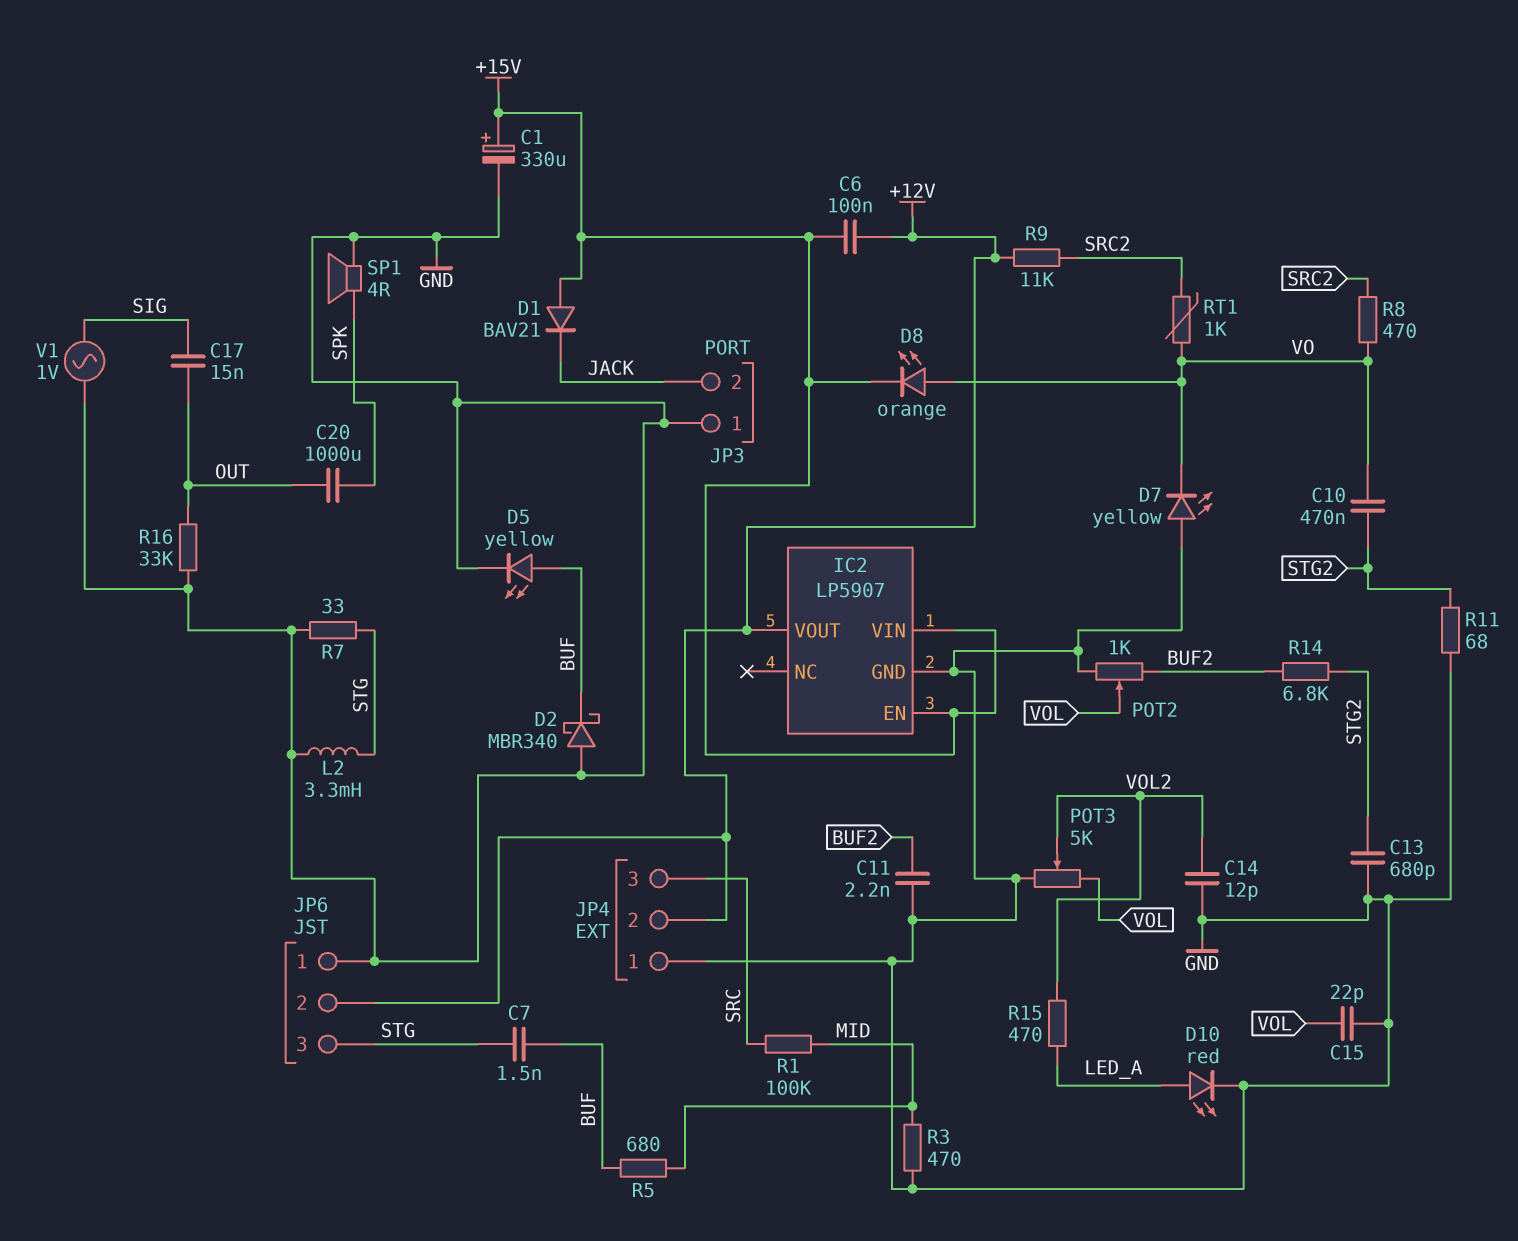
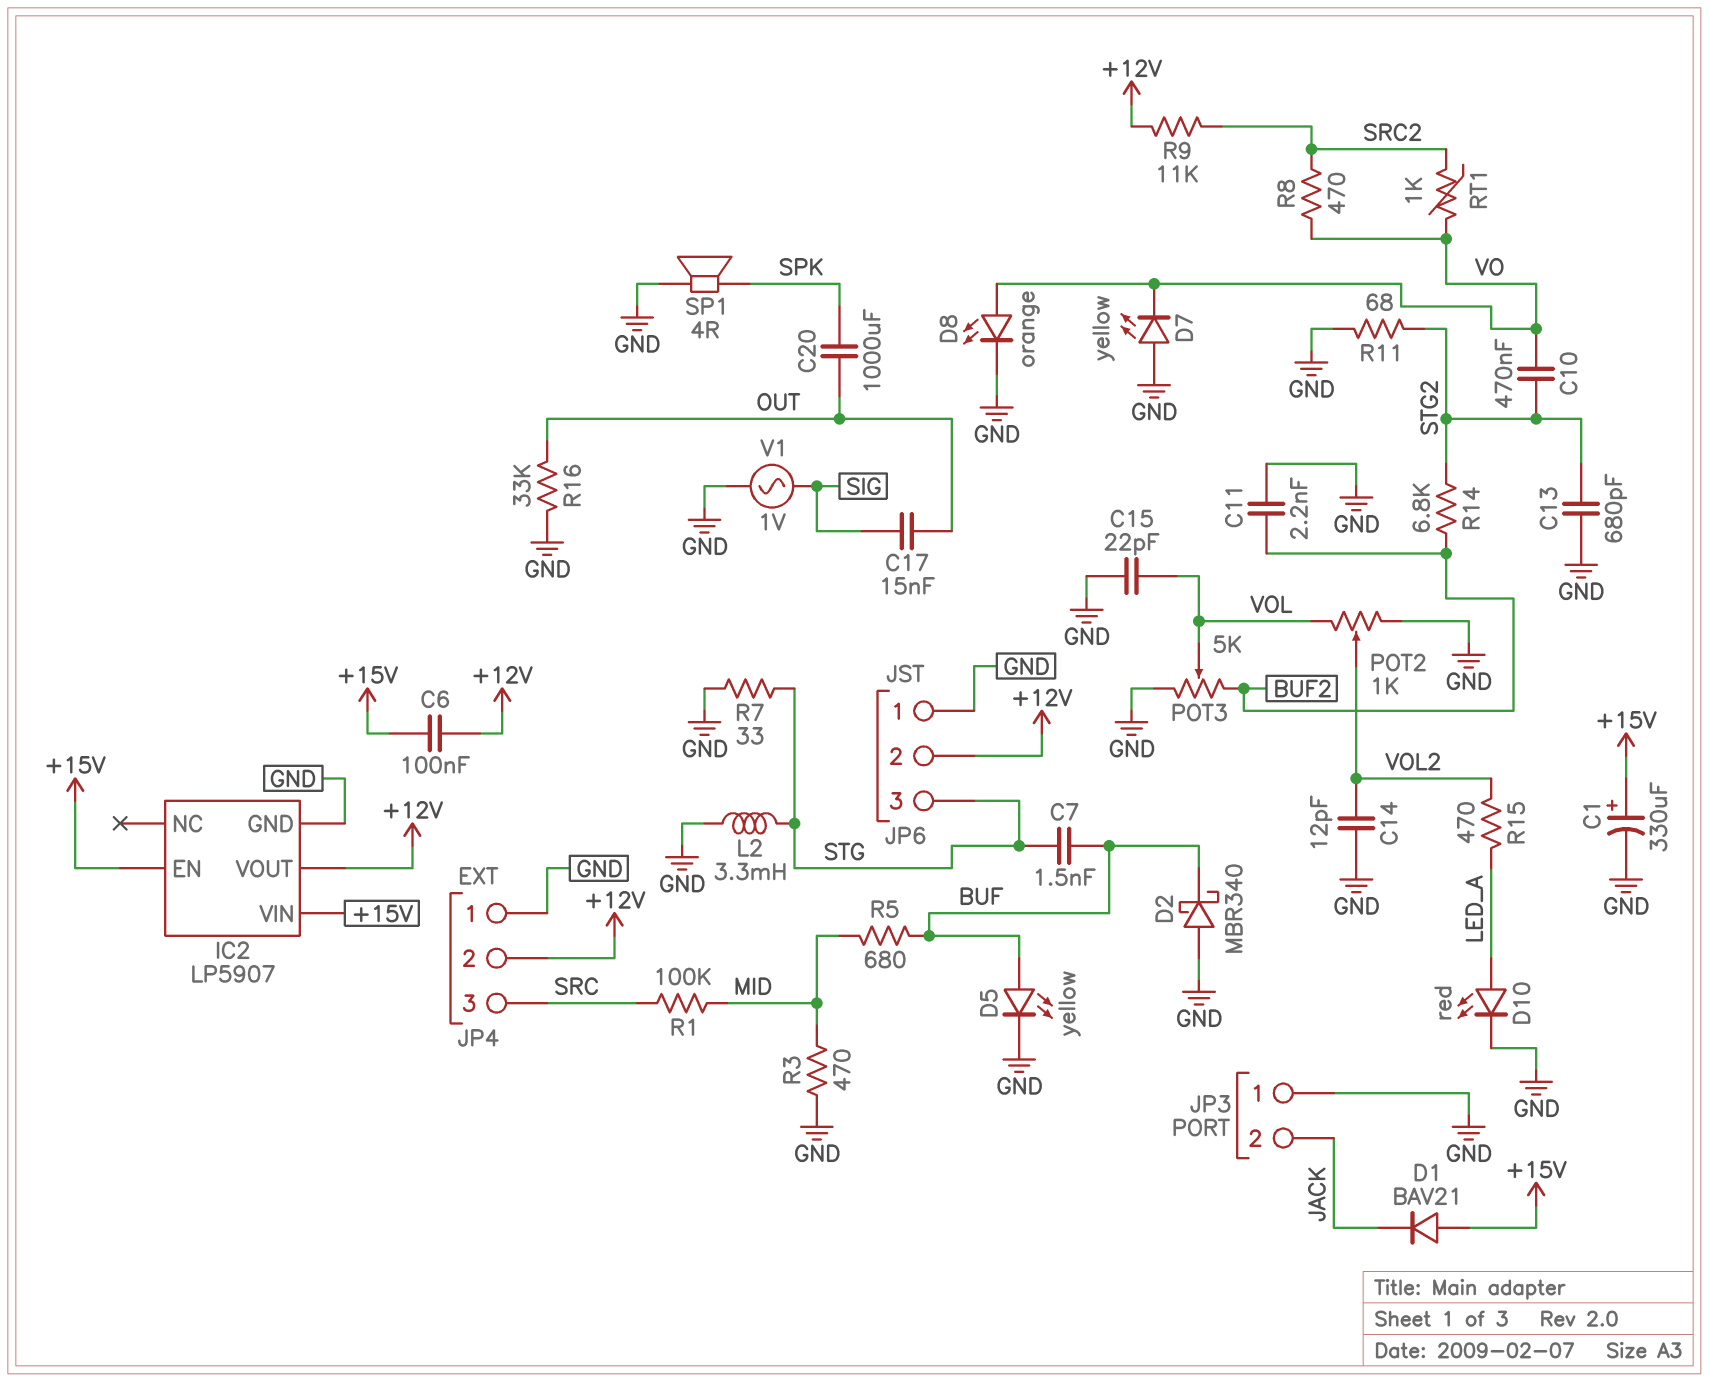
D8: LED orange (A VO, K +15V) -> LED orange (A VO, K GND)
POT2: 1k (BUF2, GND, wiper VOL) -> 1k (GND, VOL, wiper VOL2)
POT3: 5k (GND, VOL, wiper VOL2) -> 5k (BUF2, GND, wiper VOL)

